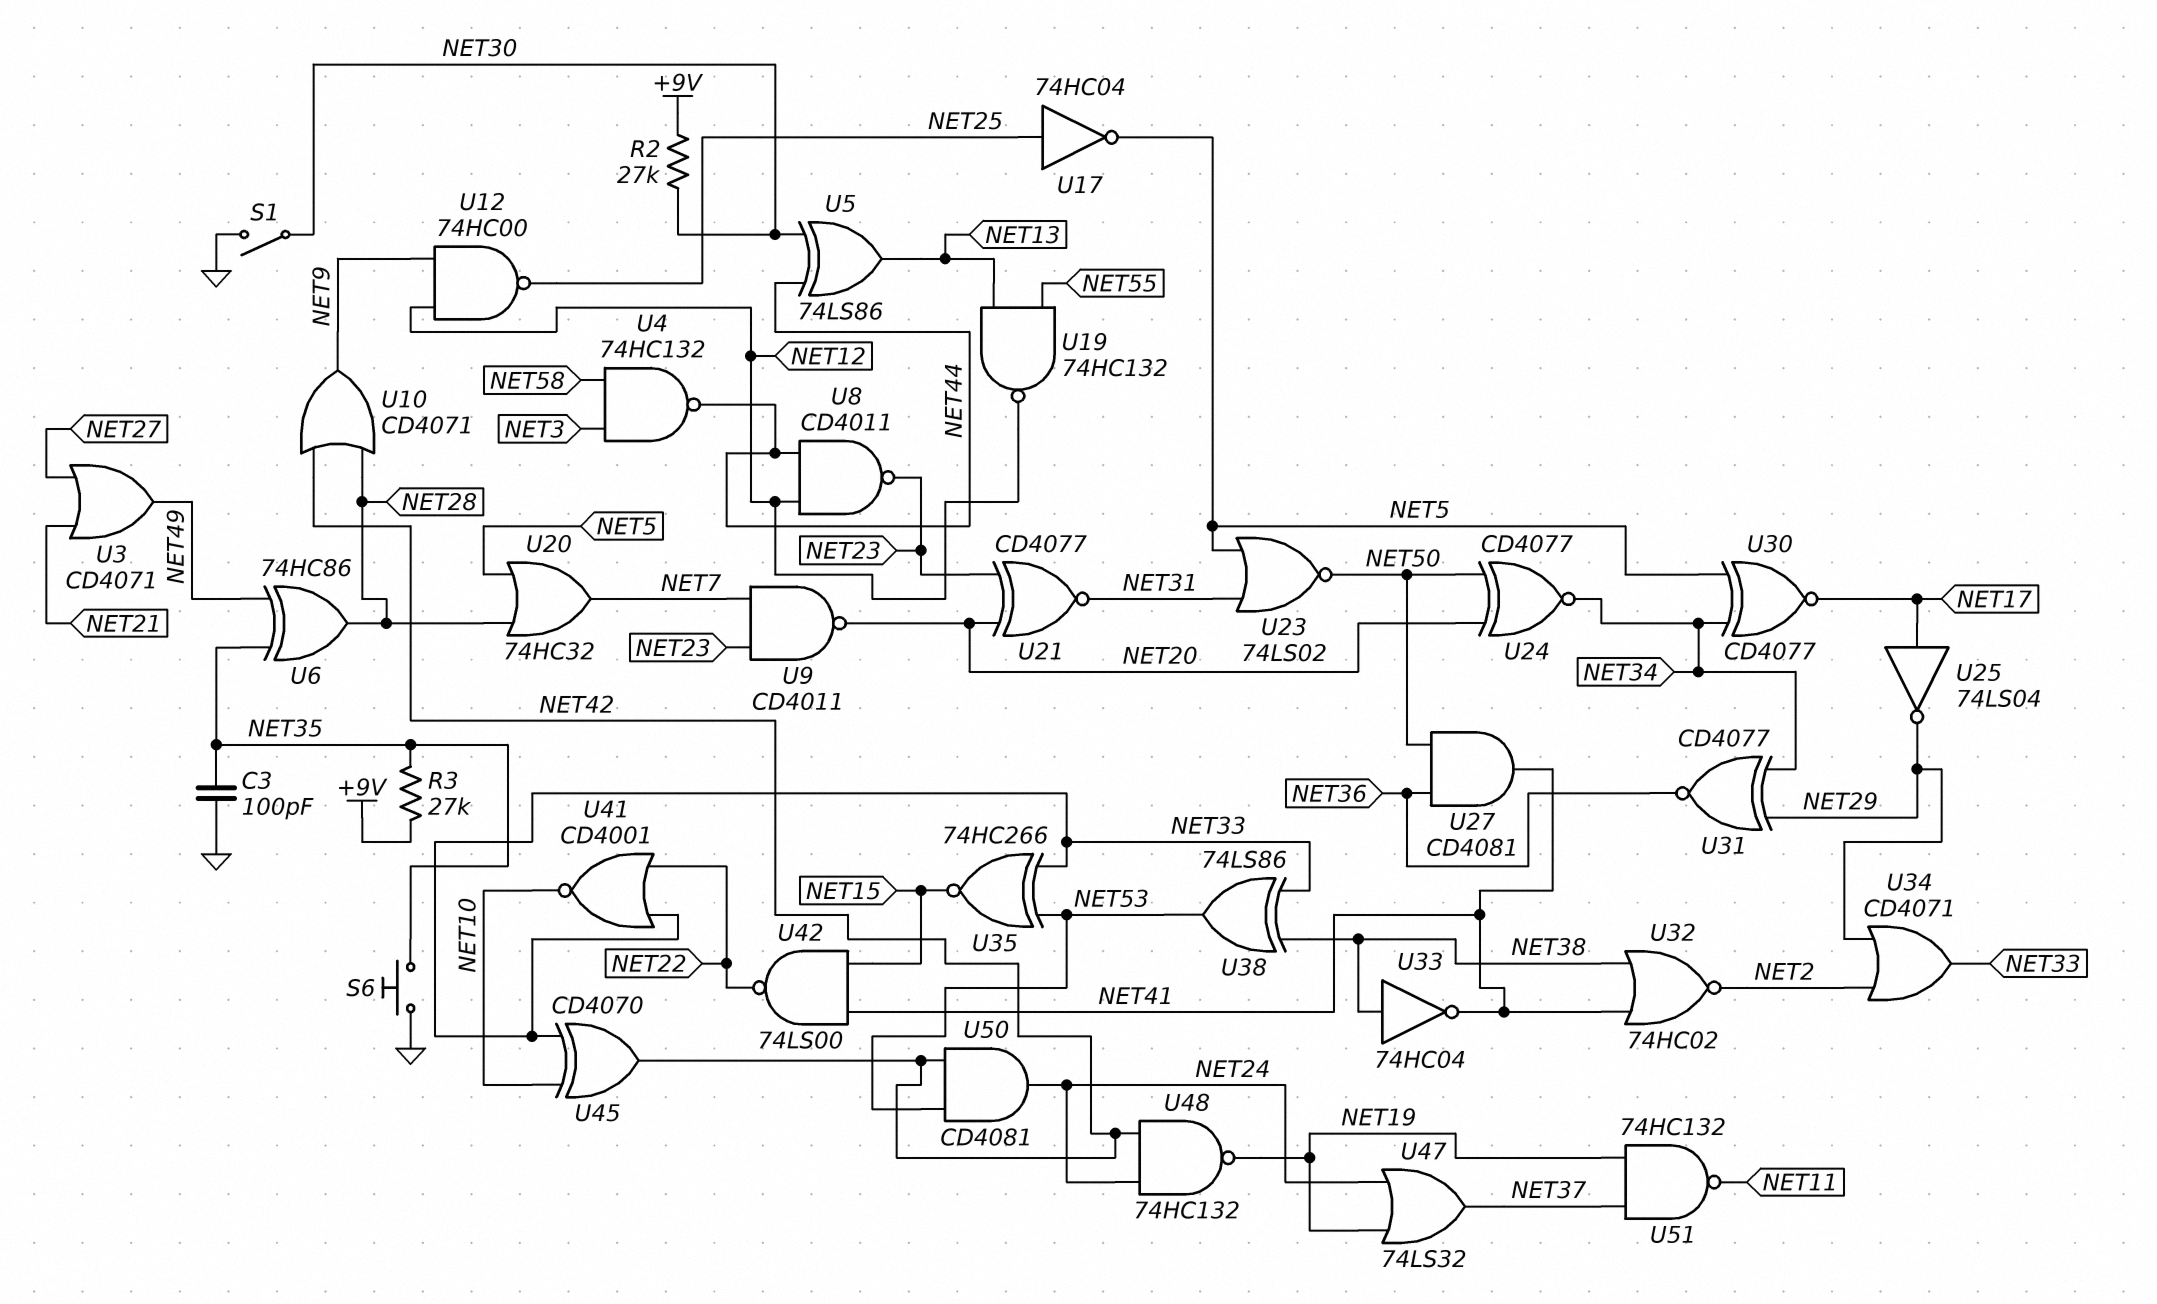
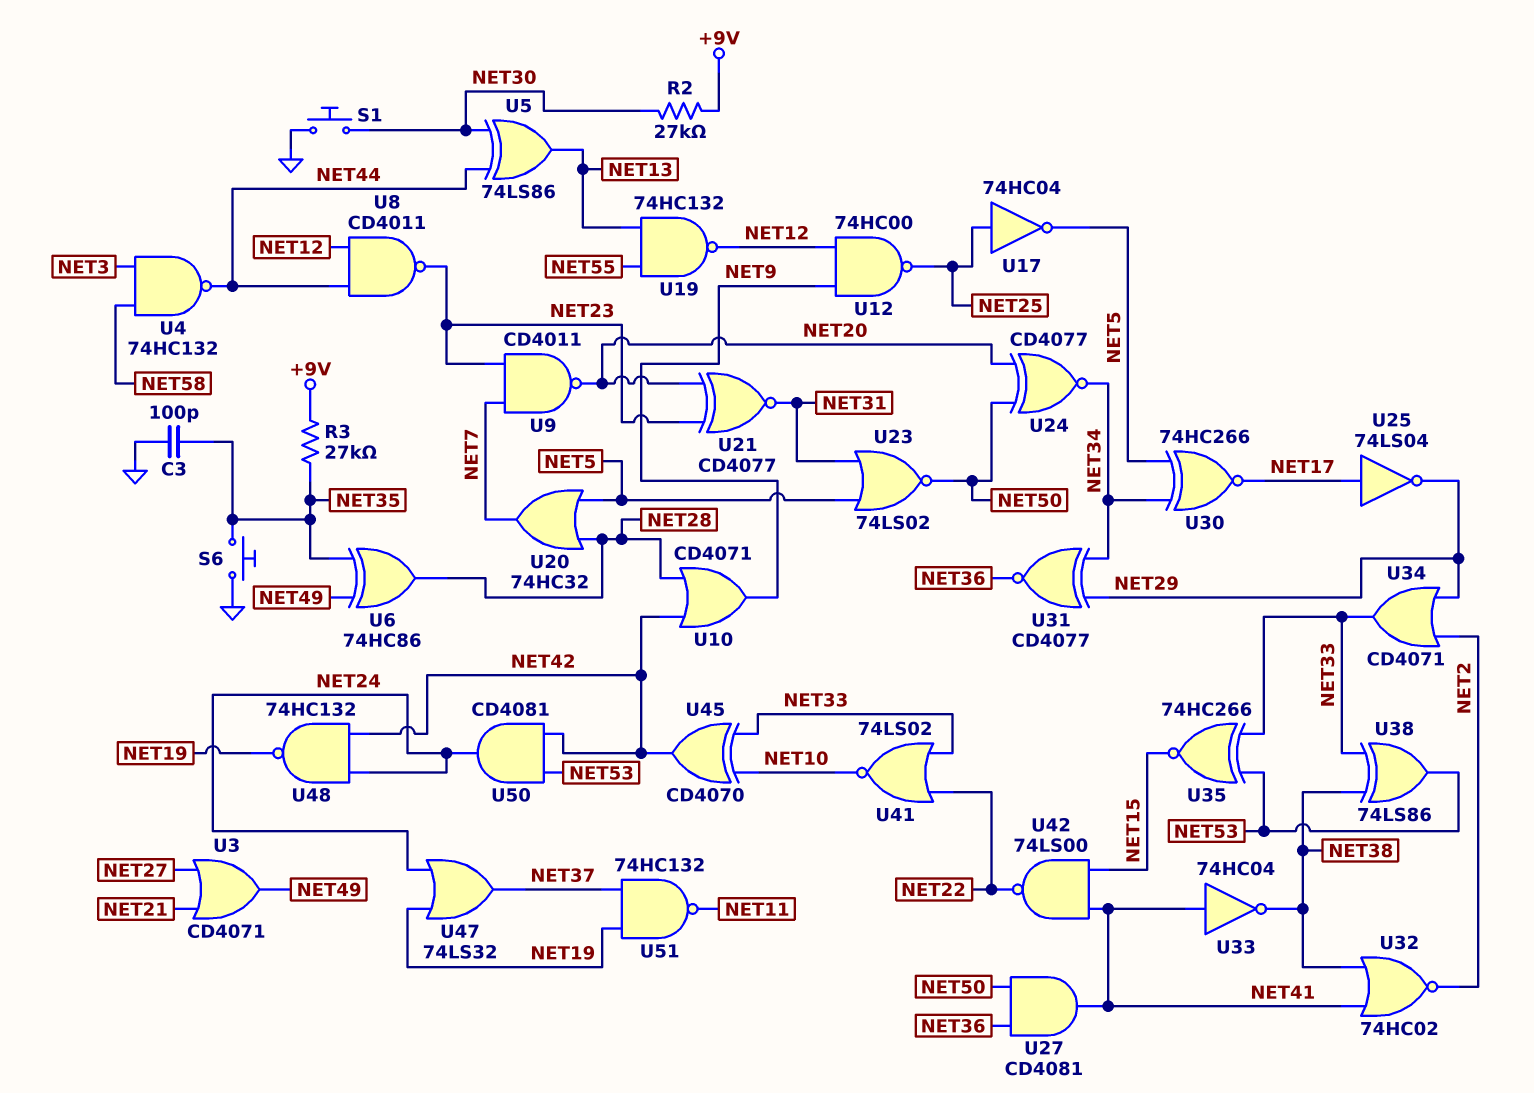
S1: switch (GND, NET30) -> button (GND, NET30)
U30: XNOR CD4077 (in NET5, in NET34, out NET17) -> XNOR 74HC266 (in NET5, in NET34, out NET17)
U33: NOT 74HC04 (in NET38, out NET41) -> NOT 74HC04 (in NET41, out NET38)
U41: NOR CD4001 (in NET22, in NET33, out NET10) -> NOR 74LS02 (in NET22, in NET33, out NET10)

